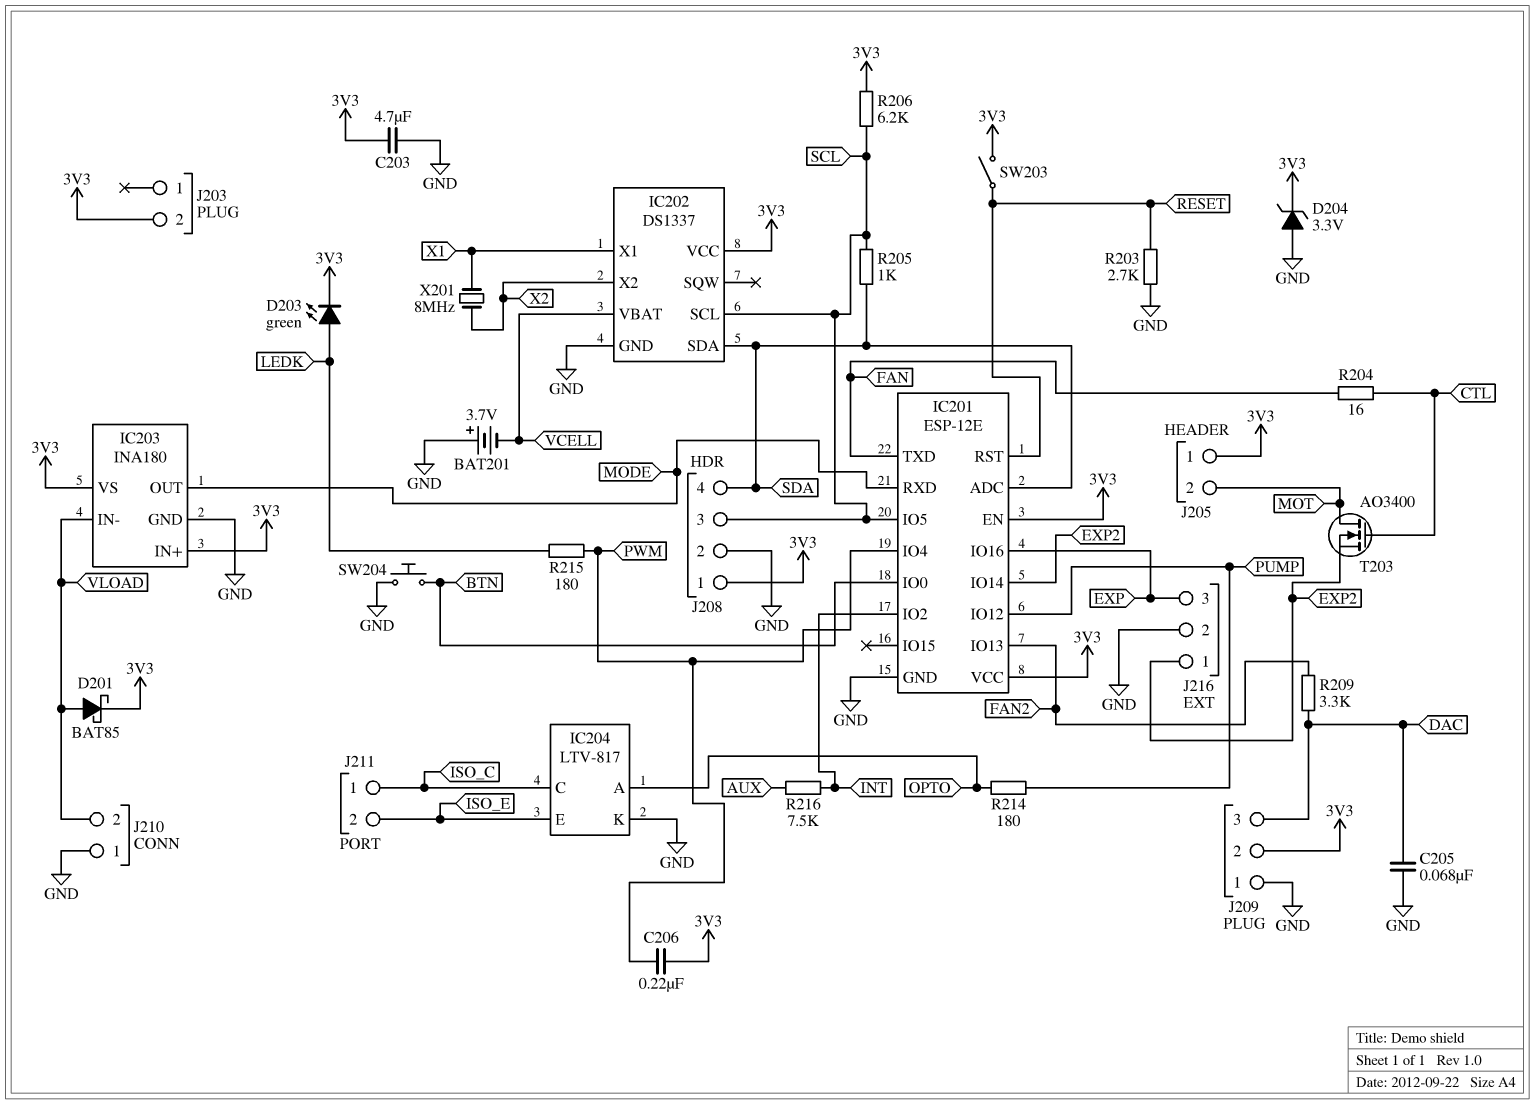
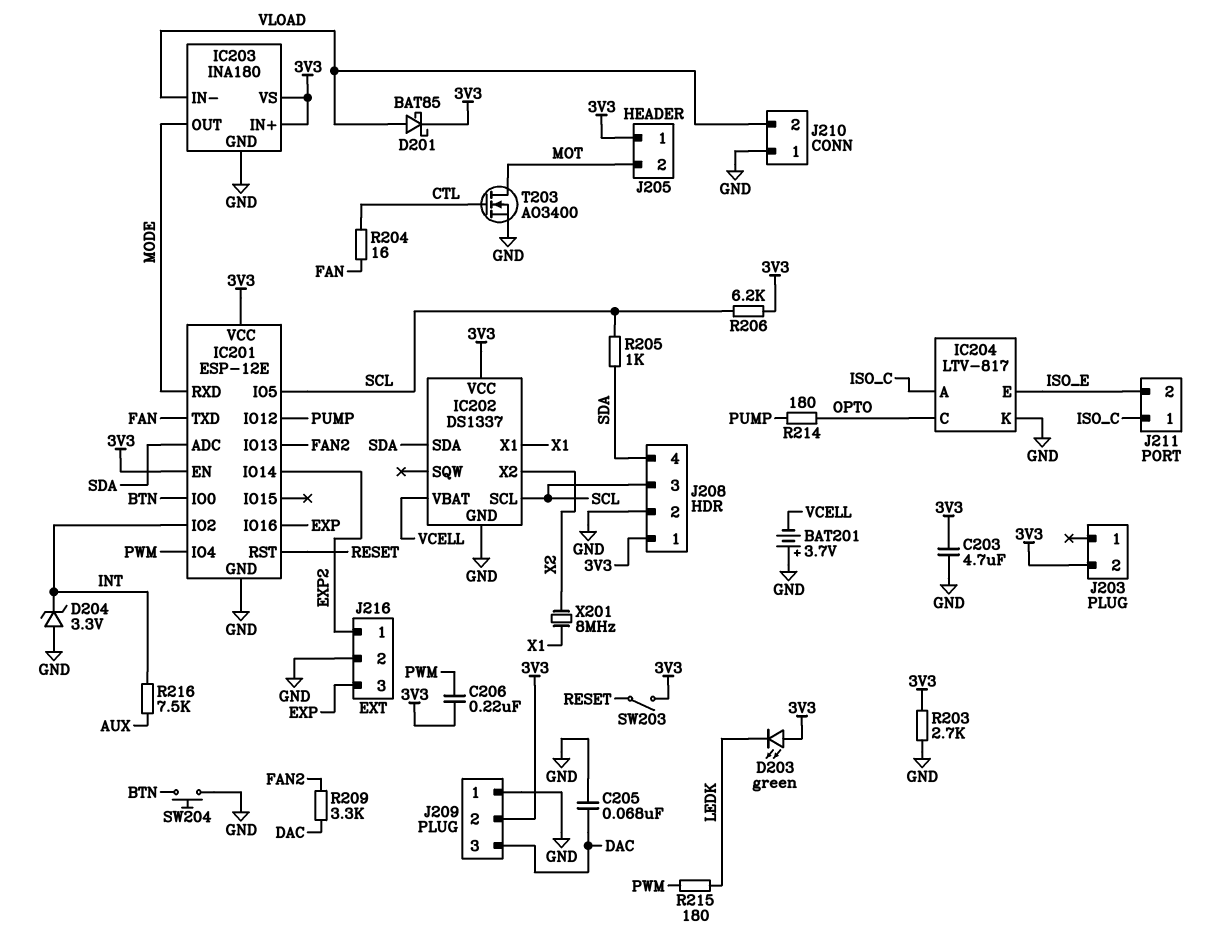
D203: LED green (A LEDK, K 3V3) -> LED green (A 3V3, K LEDK)
D204: zener 3.3V (A GND, K 3V3) -> zener 3.3V (A GND, K INT)
IC204 pin A: OPTO -> ISO_C
IC204 pin C: ISO_C -> OPTO
R203: 2.7k (GND, RESET) -> 2.7k (3V3, GND)
T203: NMOS AO3400 (G CTL, D MOT, S EXP2) -> NMOS AO3400 (G CTL, D MOT, S GND)

